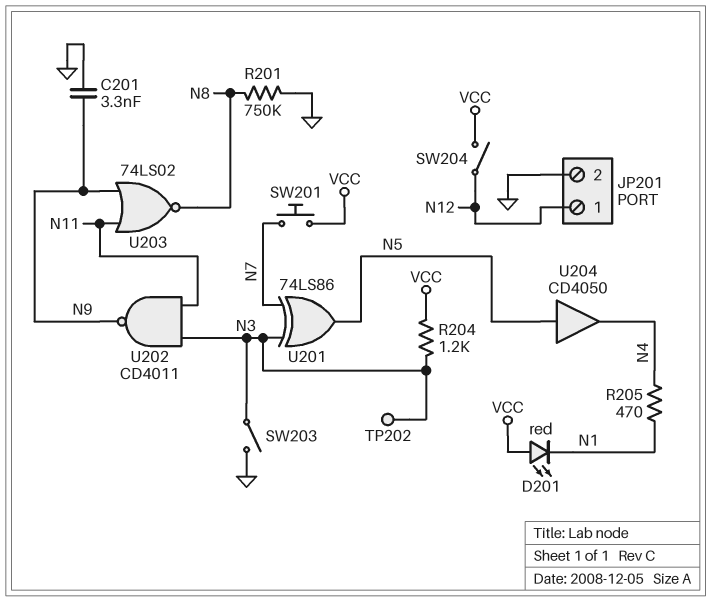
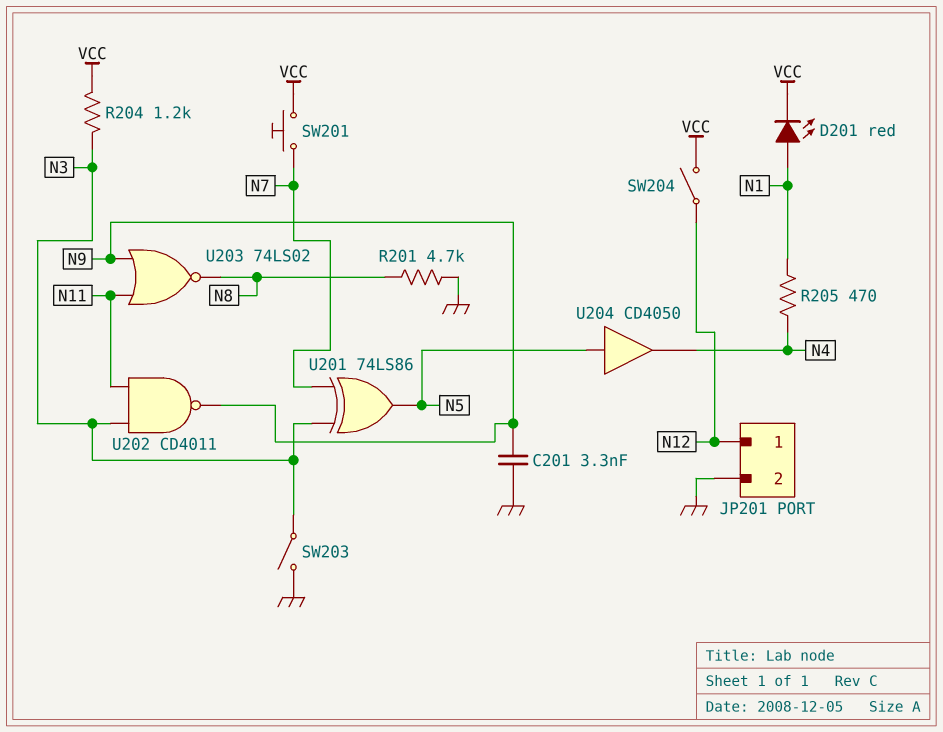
D201: LED red (A VCC, K N1) -> LED red (A N1, K VCC)
R201: 750k (GND, N8) -> 4.7k (GND, N8)
TP202: test point (N3) -> none

